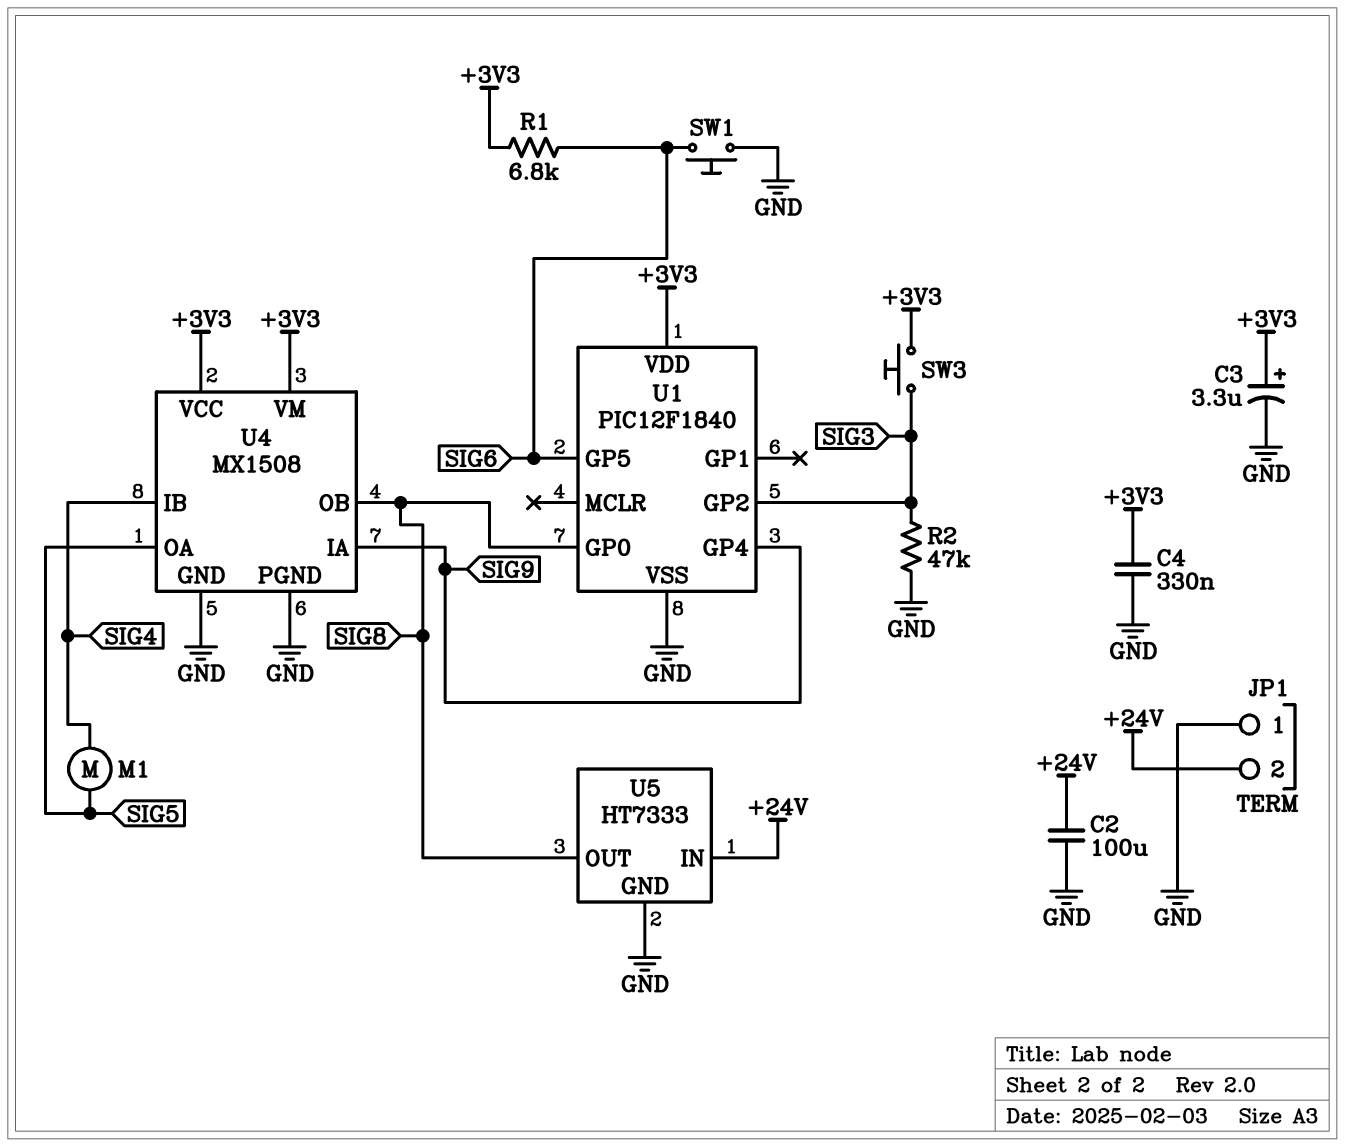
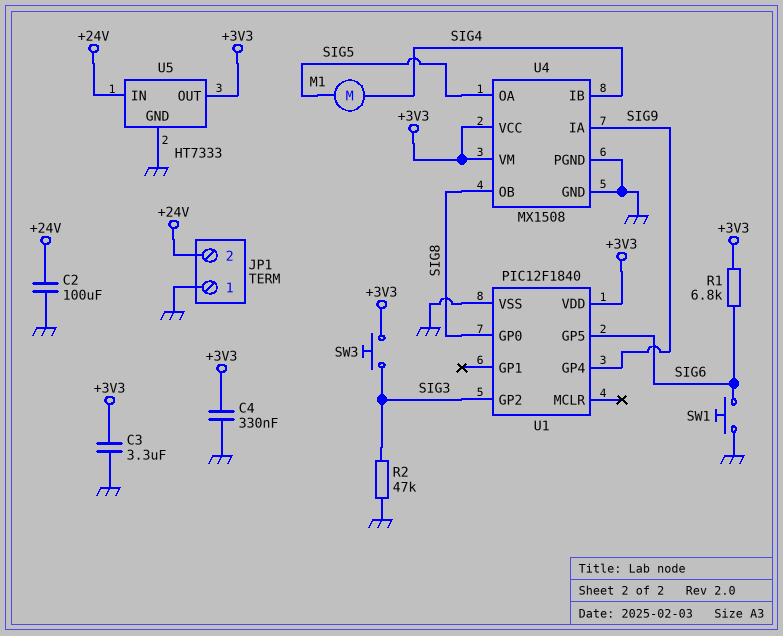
C3: 3.3uF (plus +3V3, minus GND) -> 3.3uF (+3V3, GND)
U5 pin OUT: SIG8 -> +3V3

